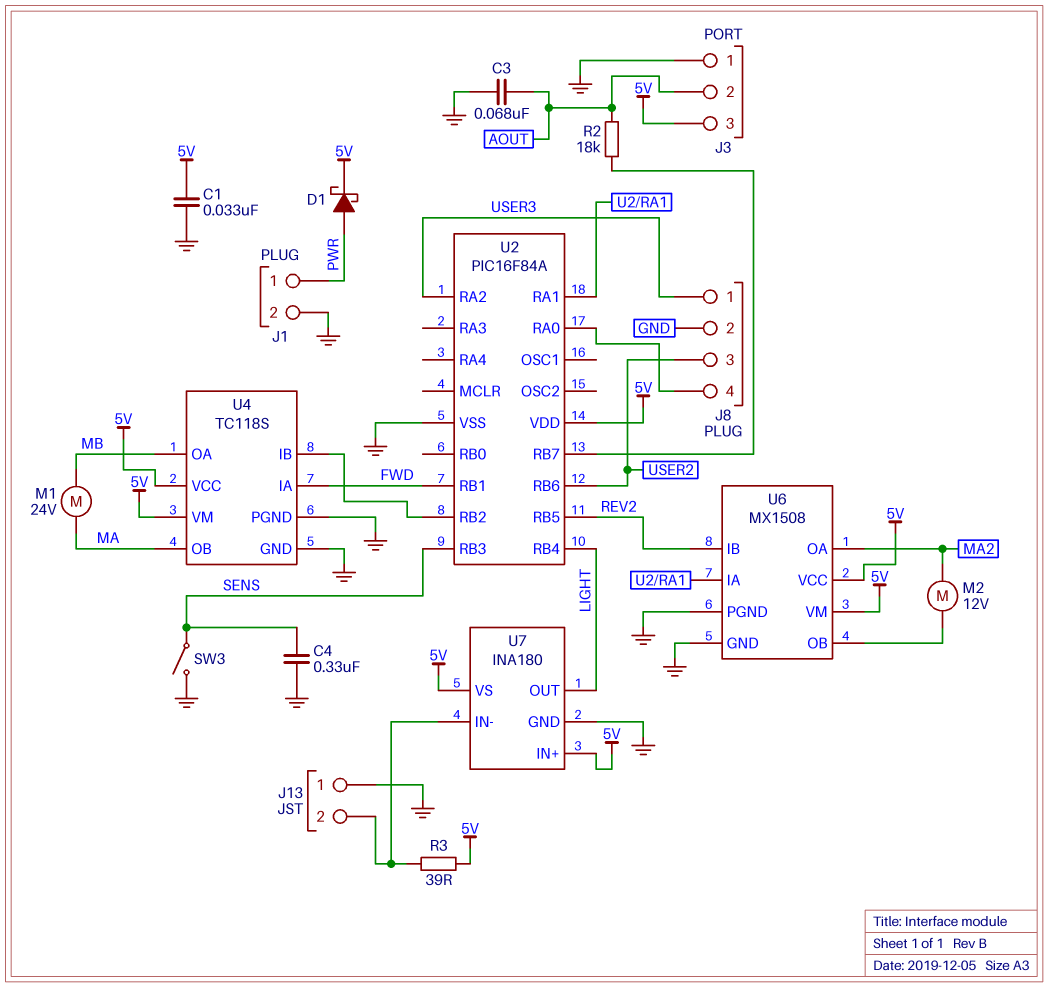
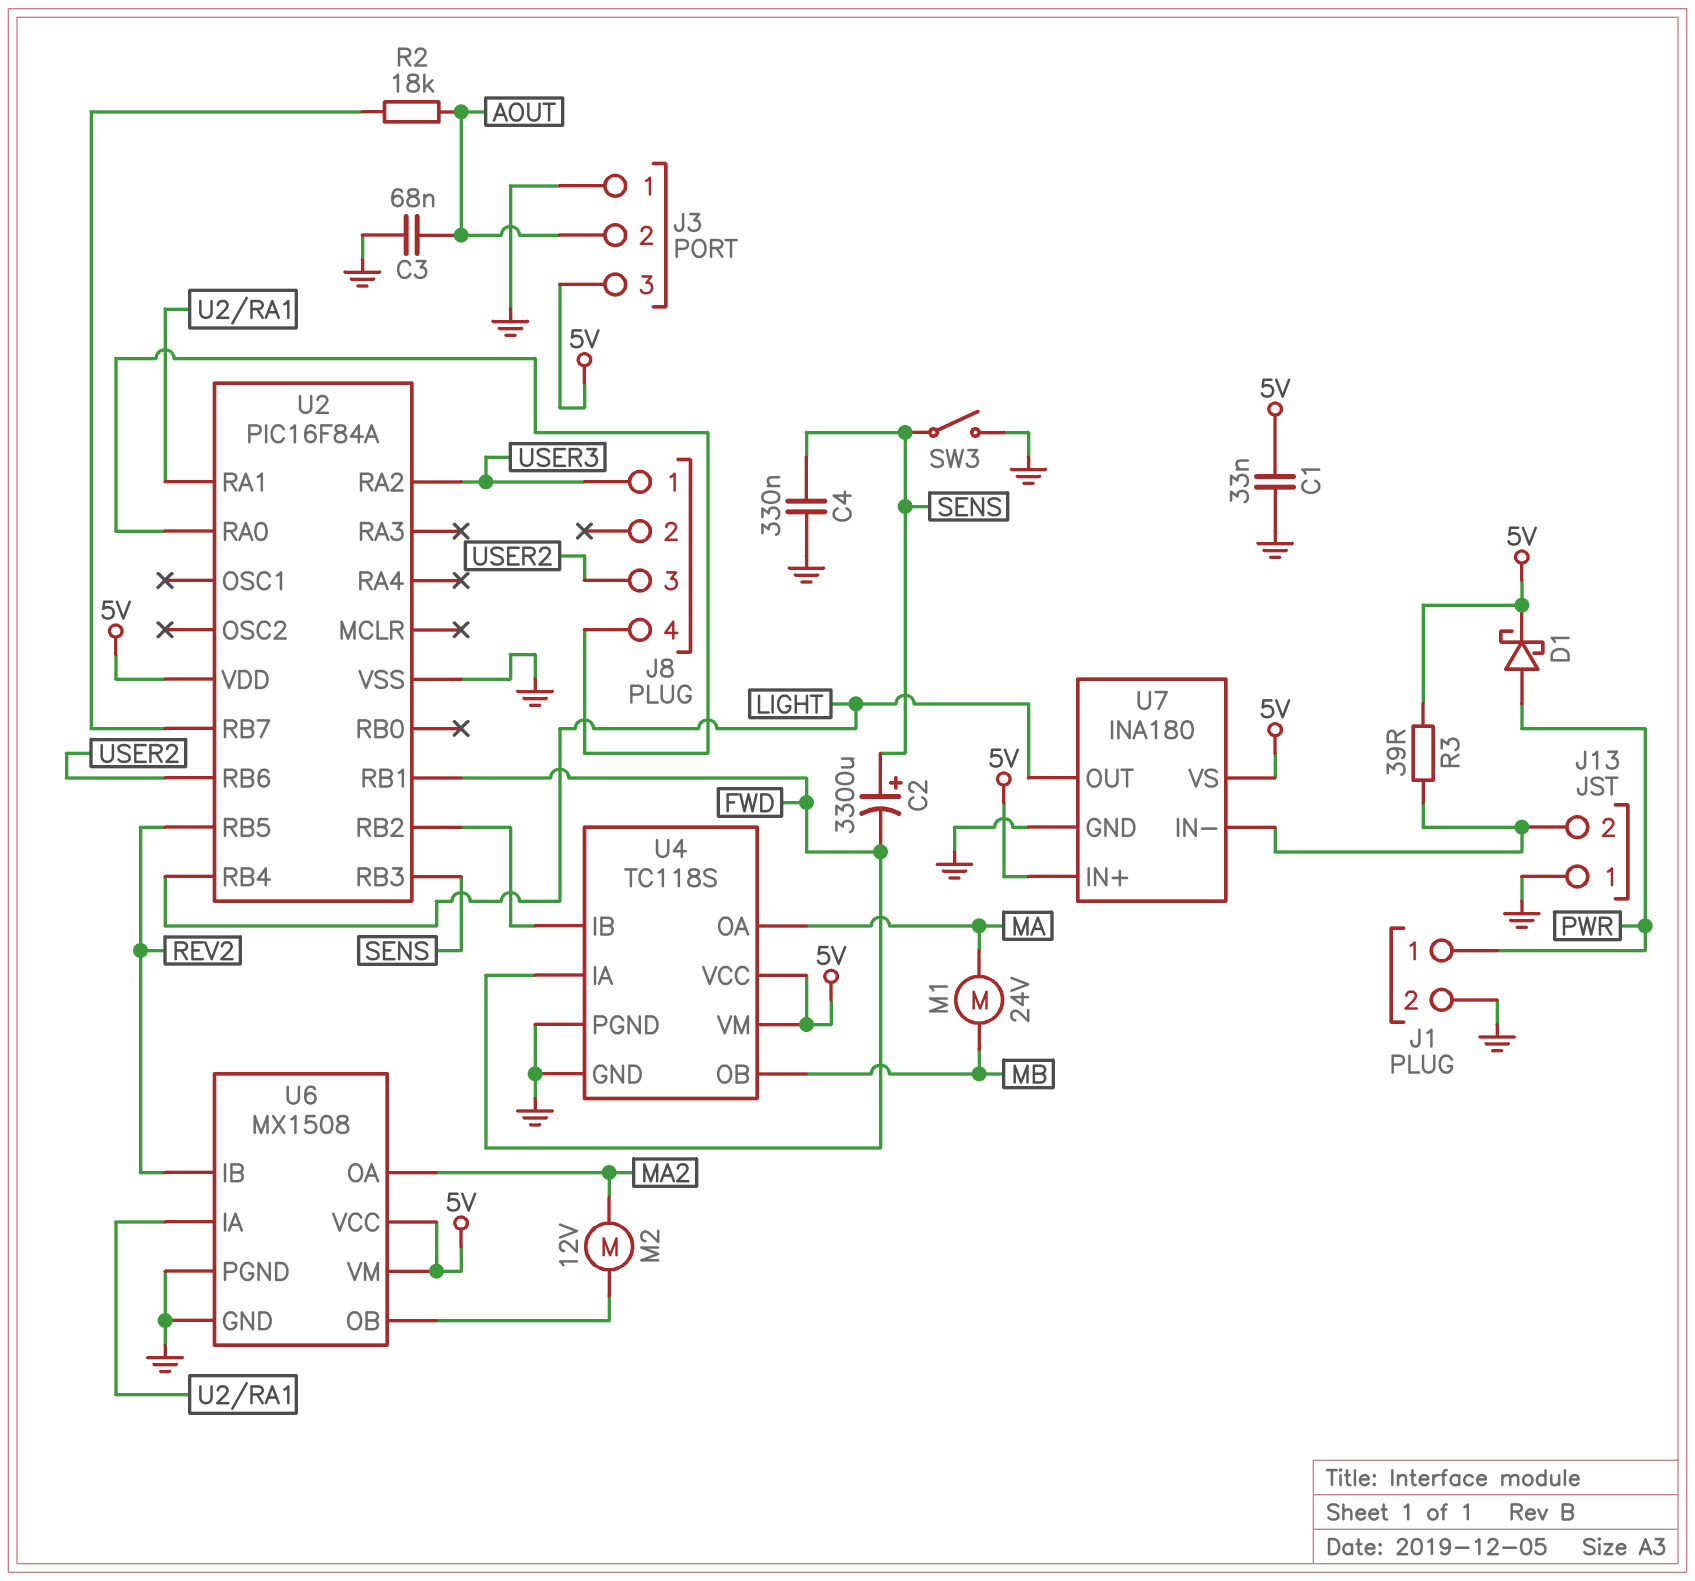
C2: none -> 3300uF (plus SENS, minus FWD)
J8 pin 2: GND -> none
U4 pin OA: MB -> MA
U4 pin OB: MA -> MB

